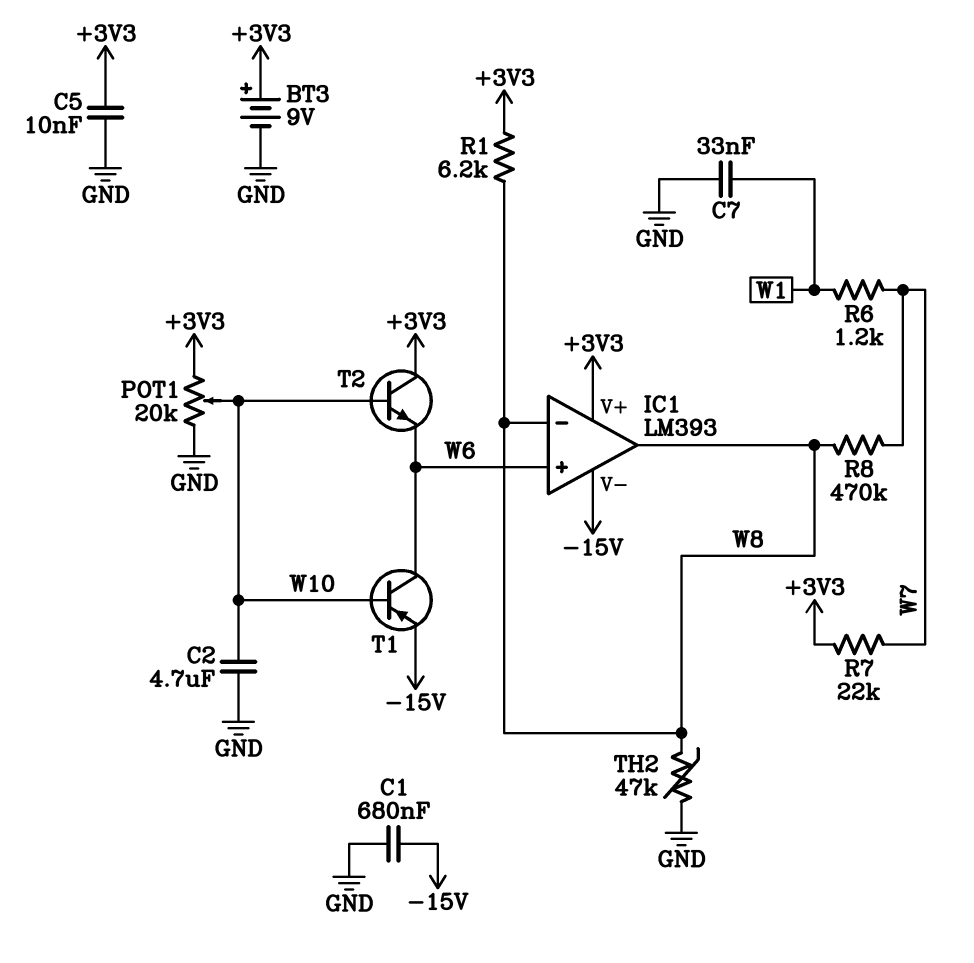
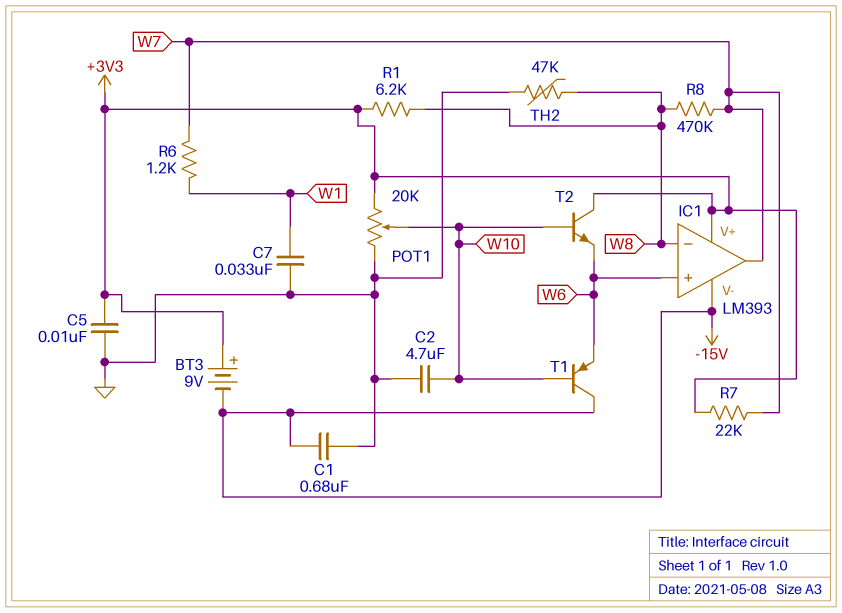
BT3: 9V (plus +3V3, minus GND) -> 9V (plus +3V3, minus -15V)
IC1 pin out: W8 -> W7
T1: PNP (B W10, C W6, E -15V) -> PNP (B W10, C -15V, E W6)

